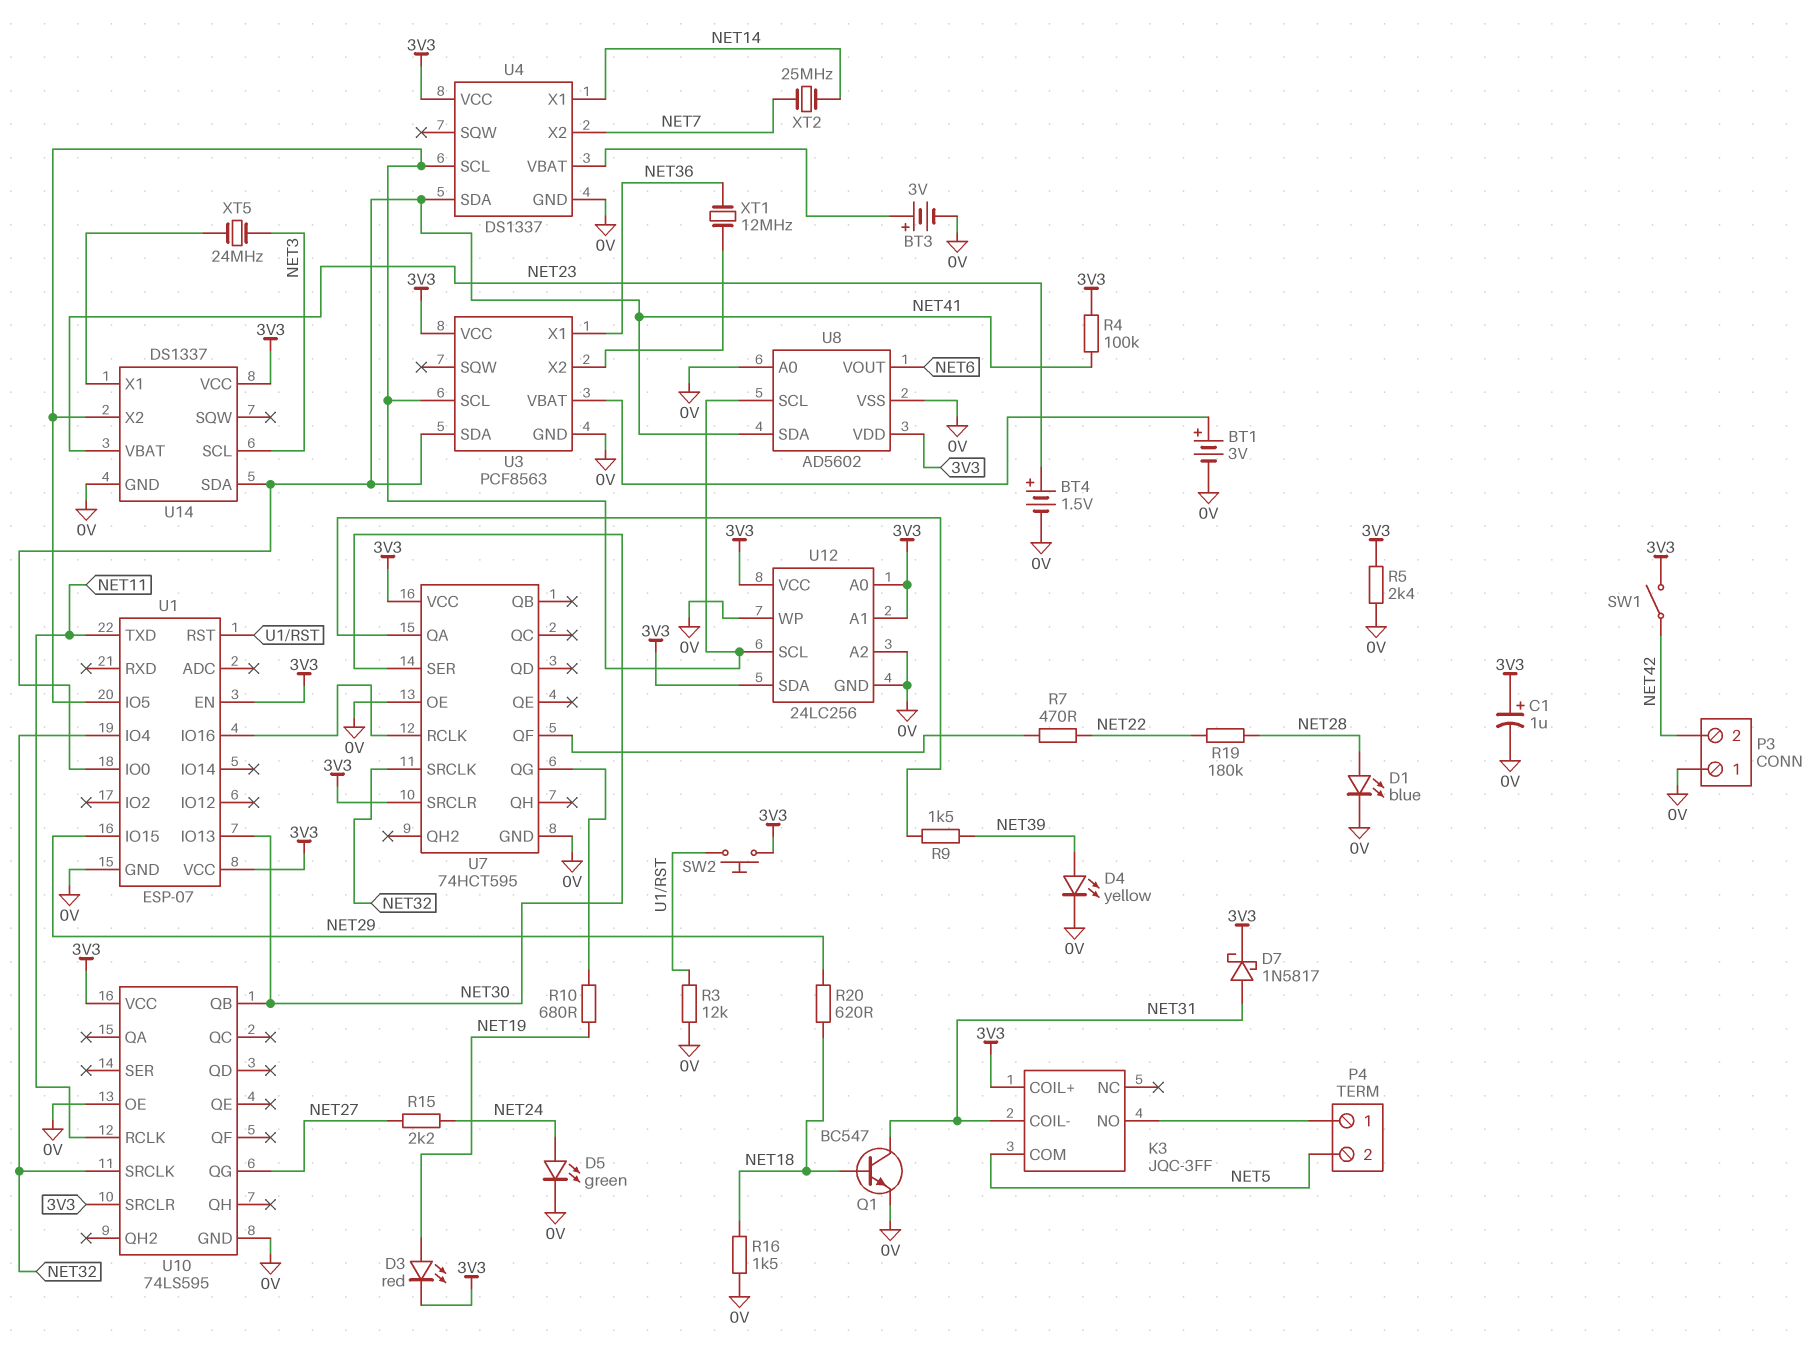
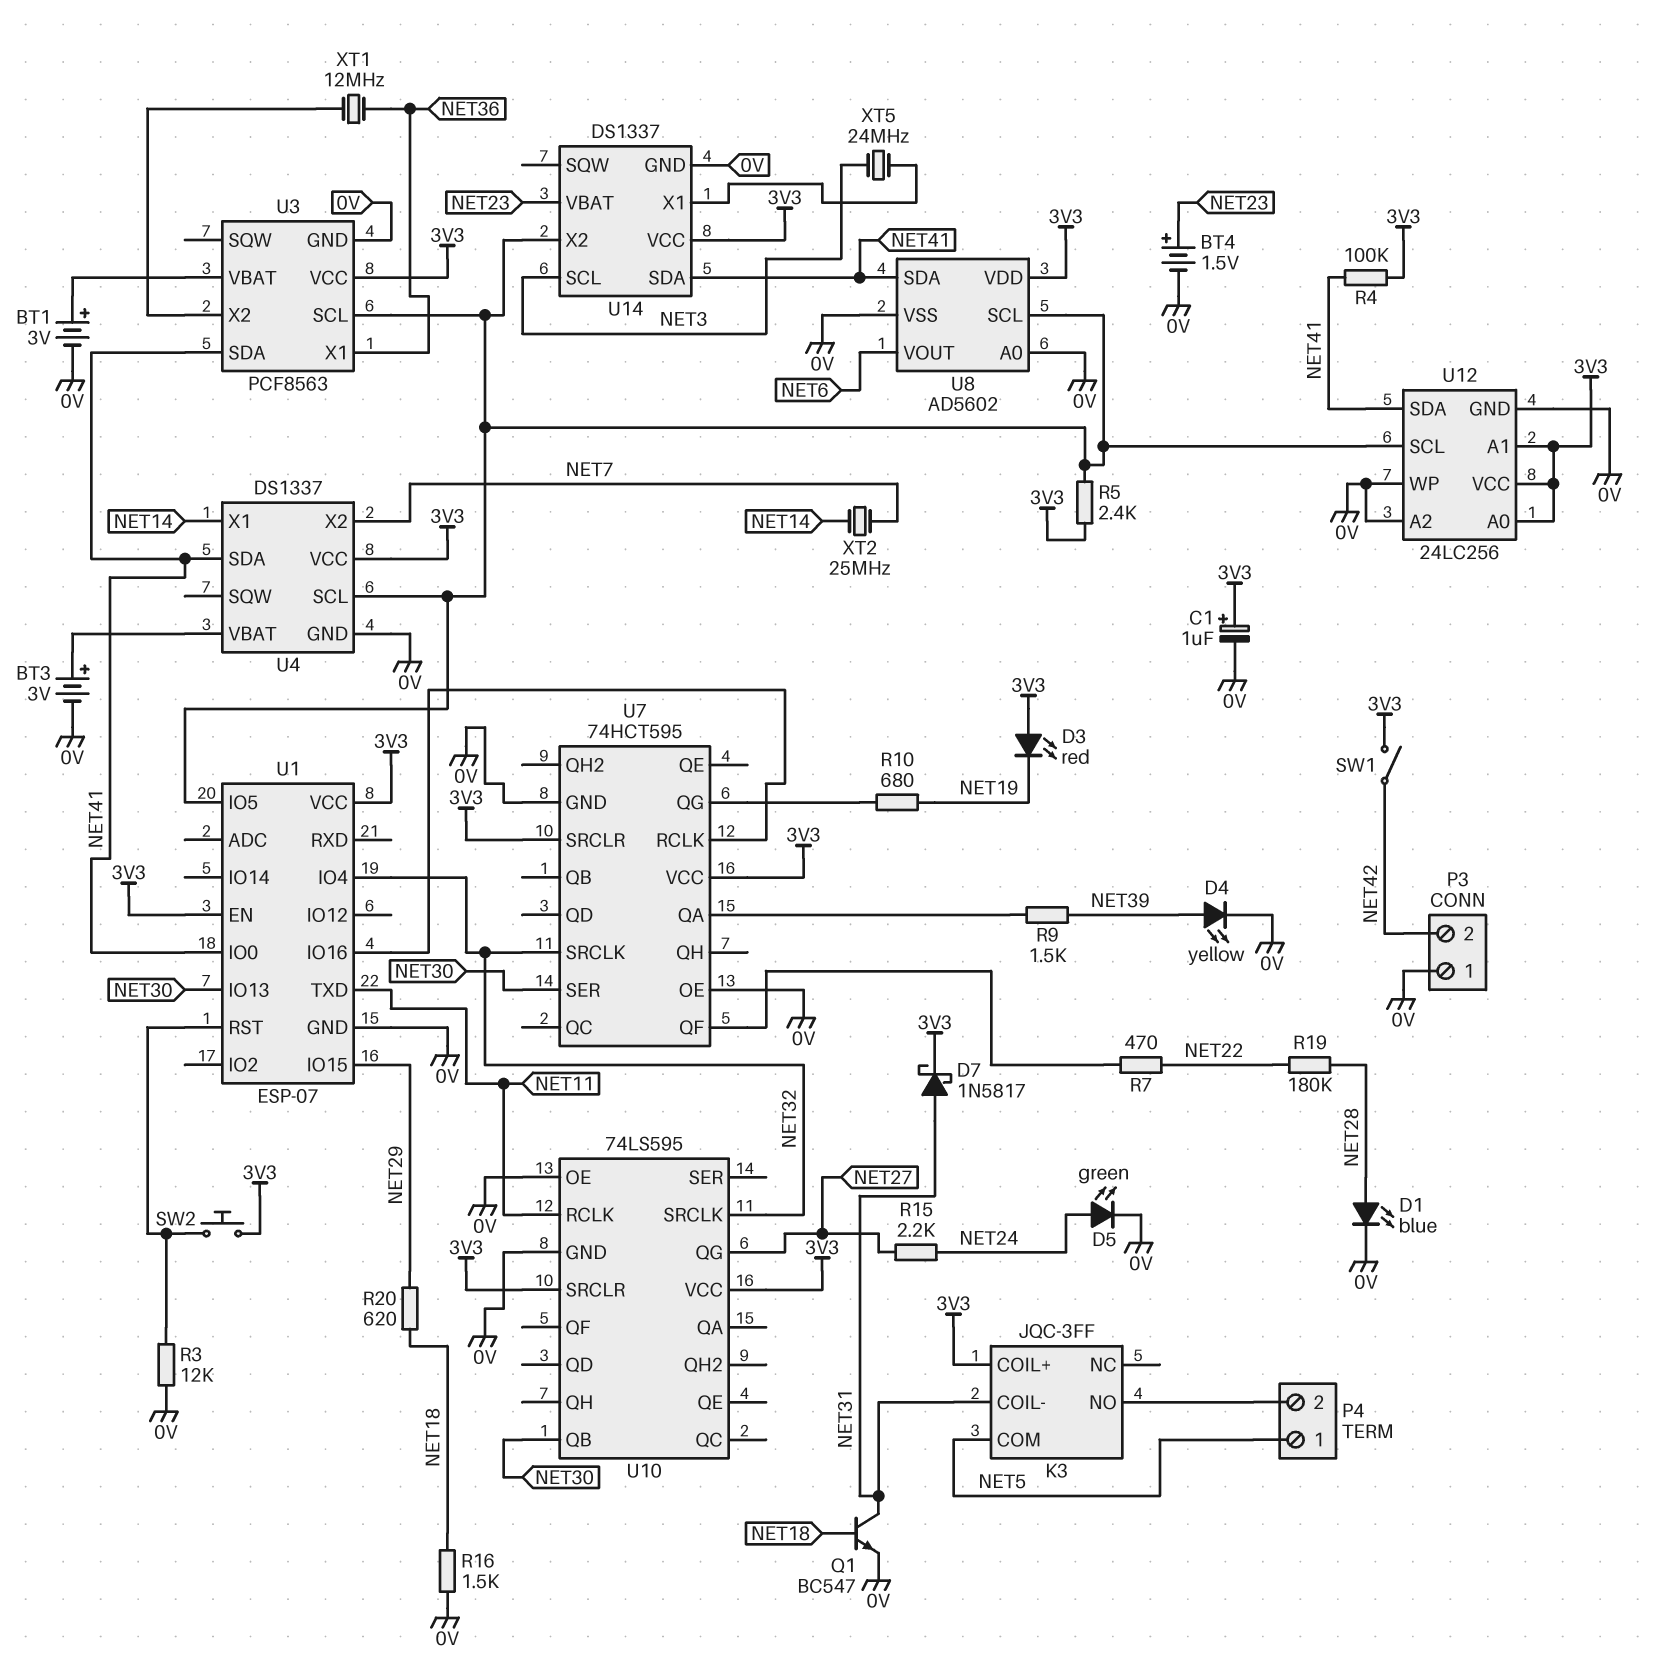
D3: LED red (A NET19, K 3V3) -> LED red (A 3V3, K NET19)
P4 pin 1: K3/NO -> NET5
P4 pin 2: NET5 -> K3/NO
R5: 2.4k (0V, 3V3) -> 2.4k (3V3, U1/IO5)
U12 pin SDA: 3V3 -> NET41

